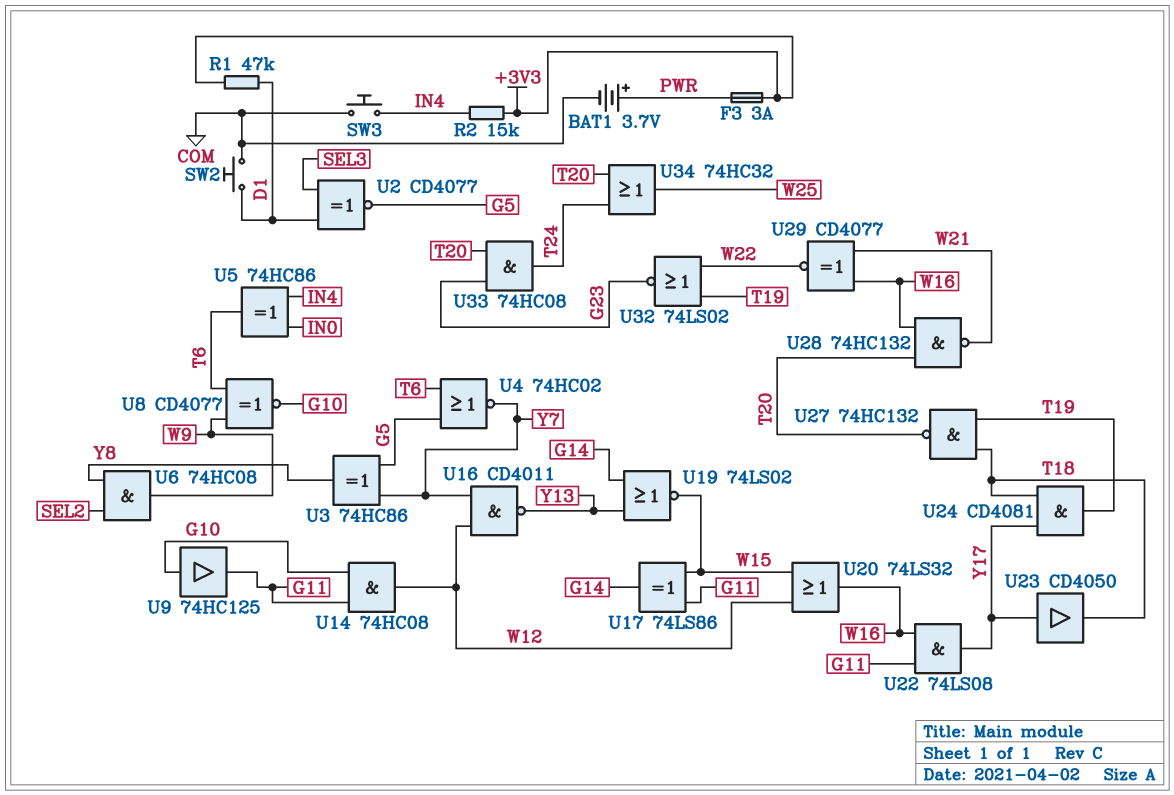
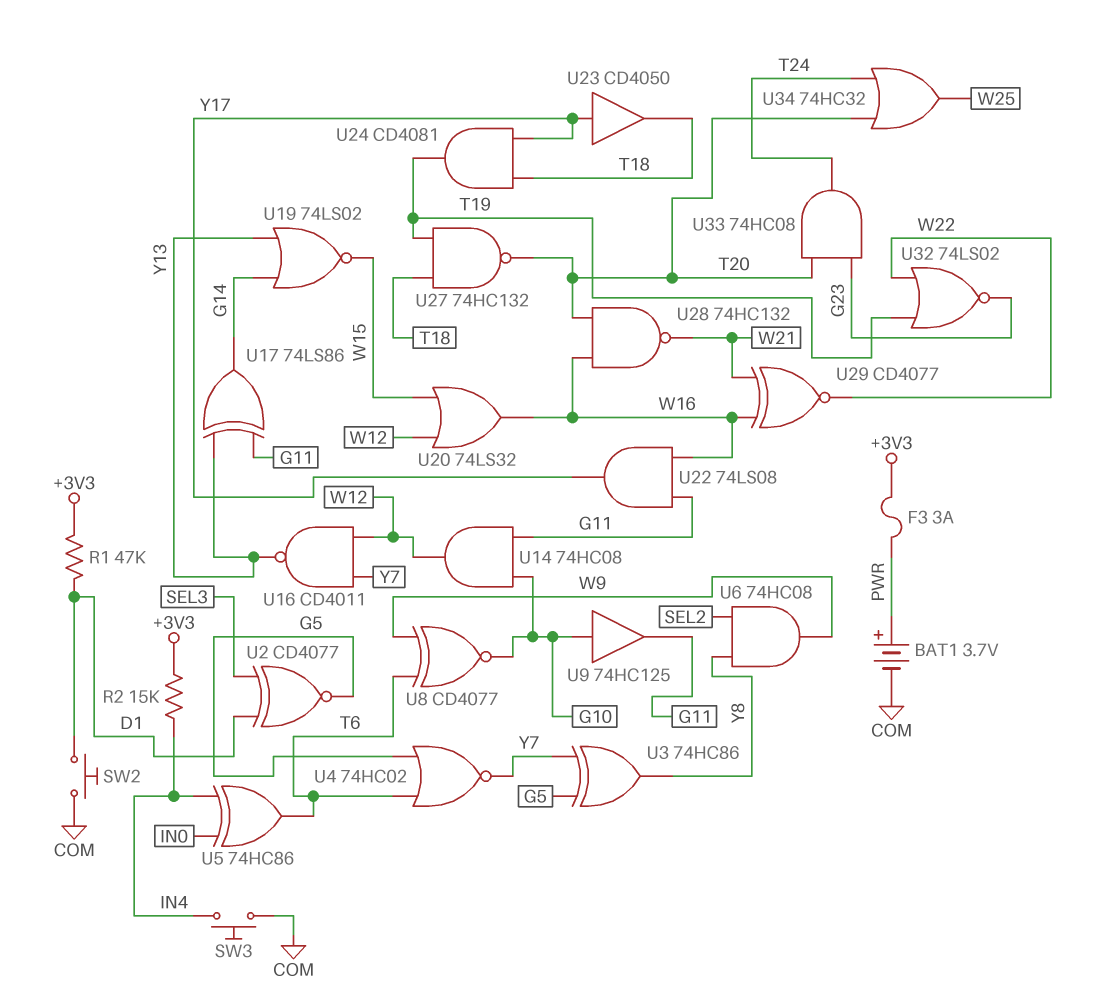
U17: XOR 74LS86 (in G11, in W15, out G14) -> XOR 74LS86 (in G11, in Y13, out G14)

